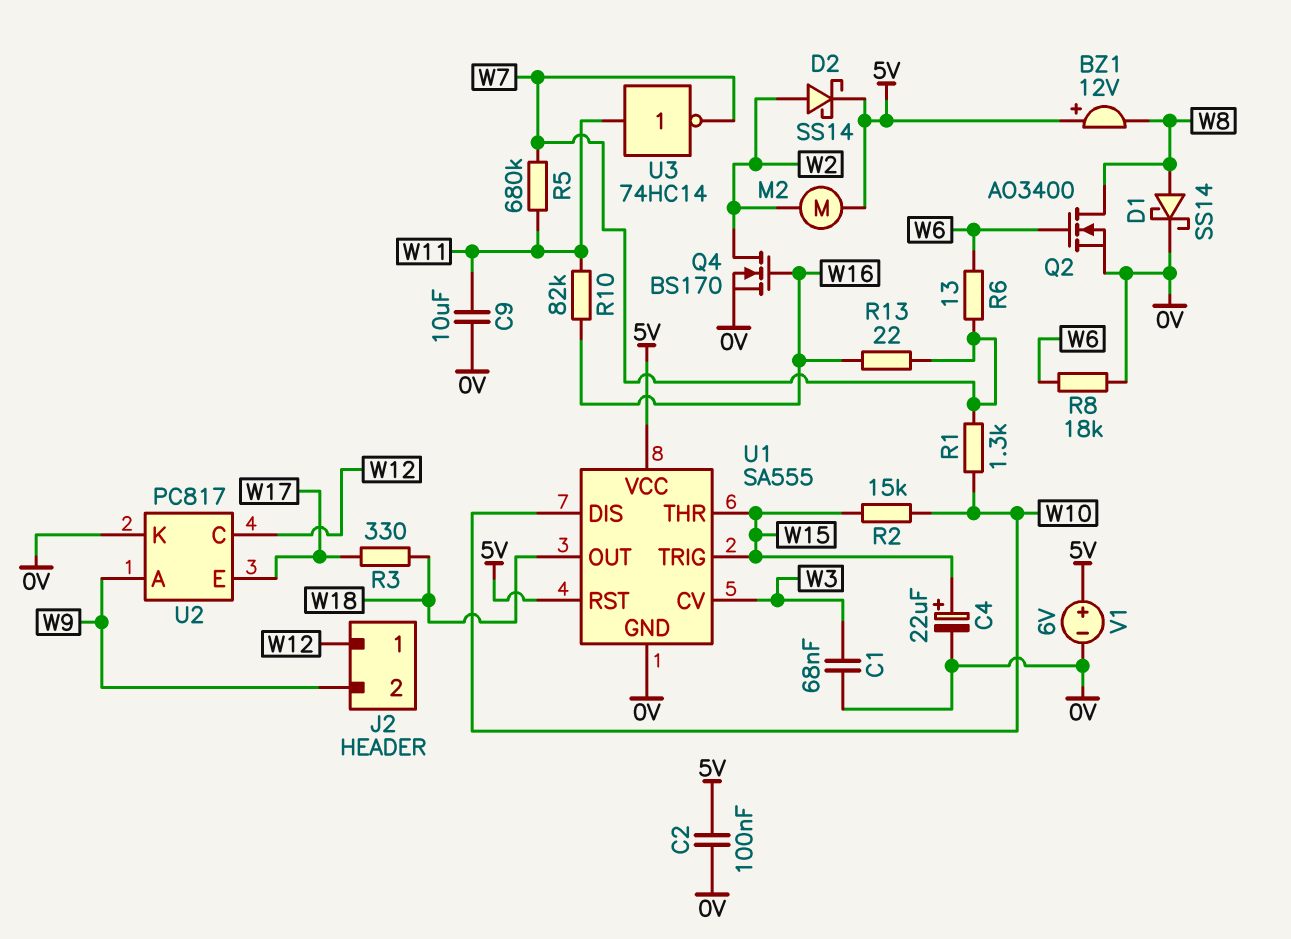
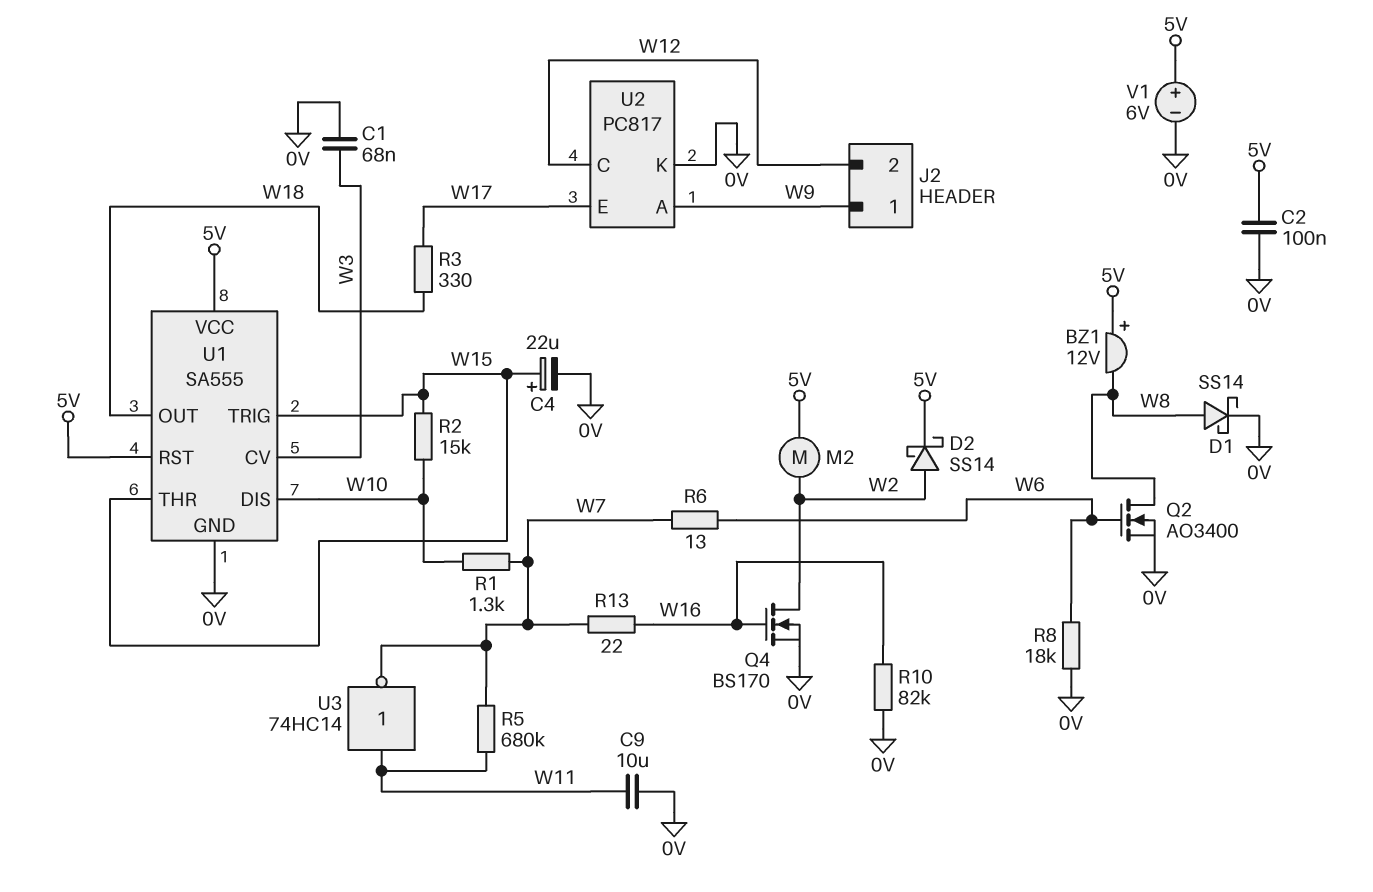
J2 pin 1: W12 -> W9
J2 pin 2: W9 -> W12
R10: 82k (W11, W16) -> 82k (0V, W16)

